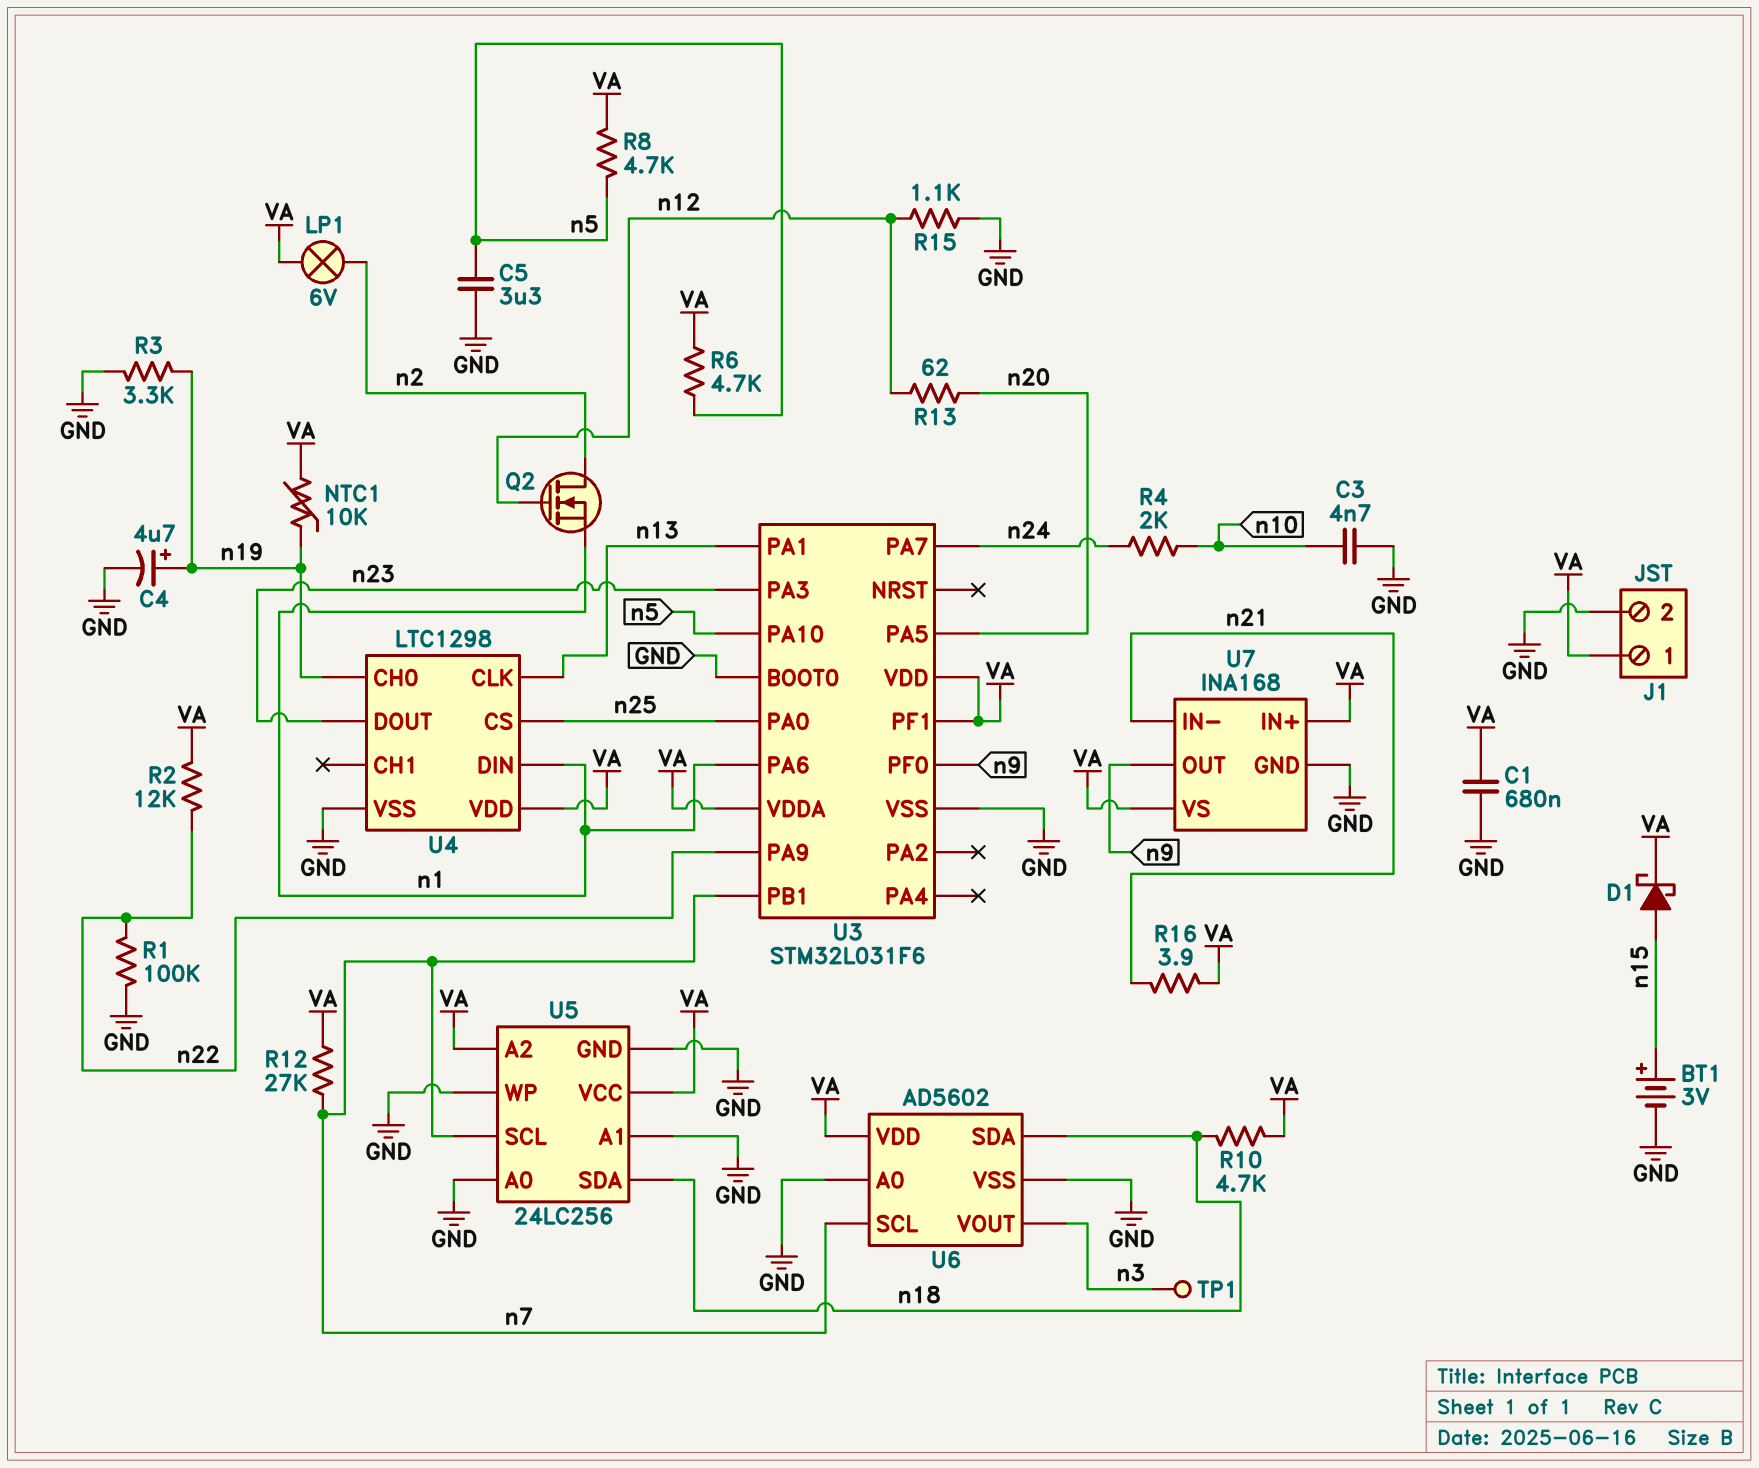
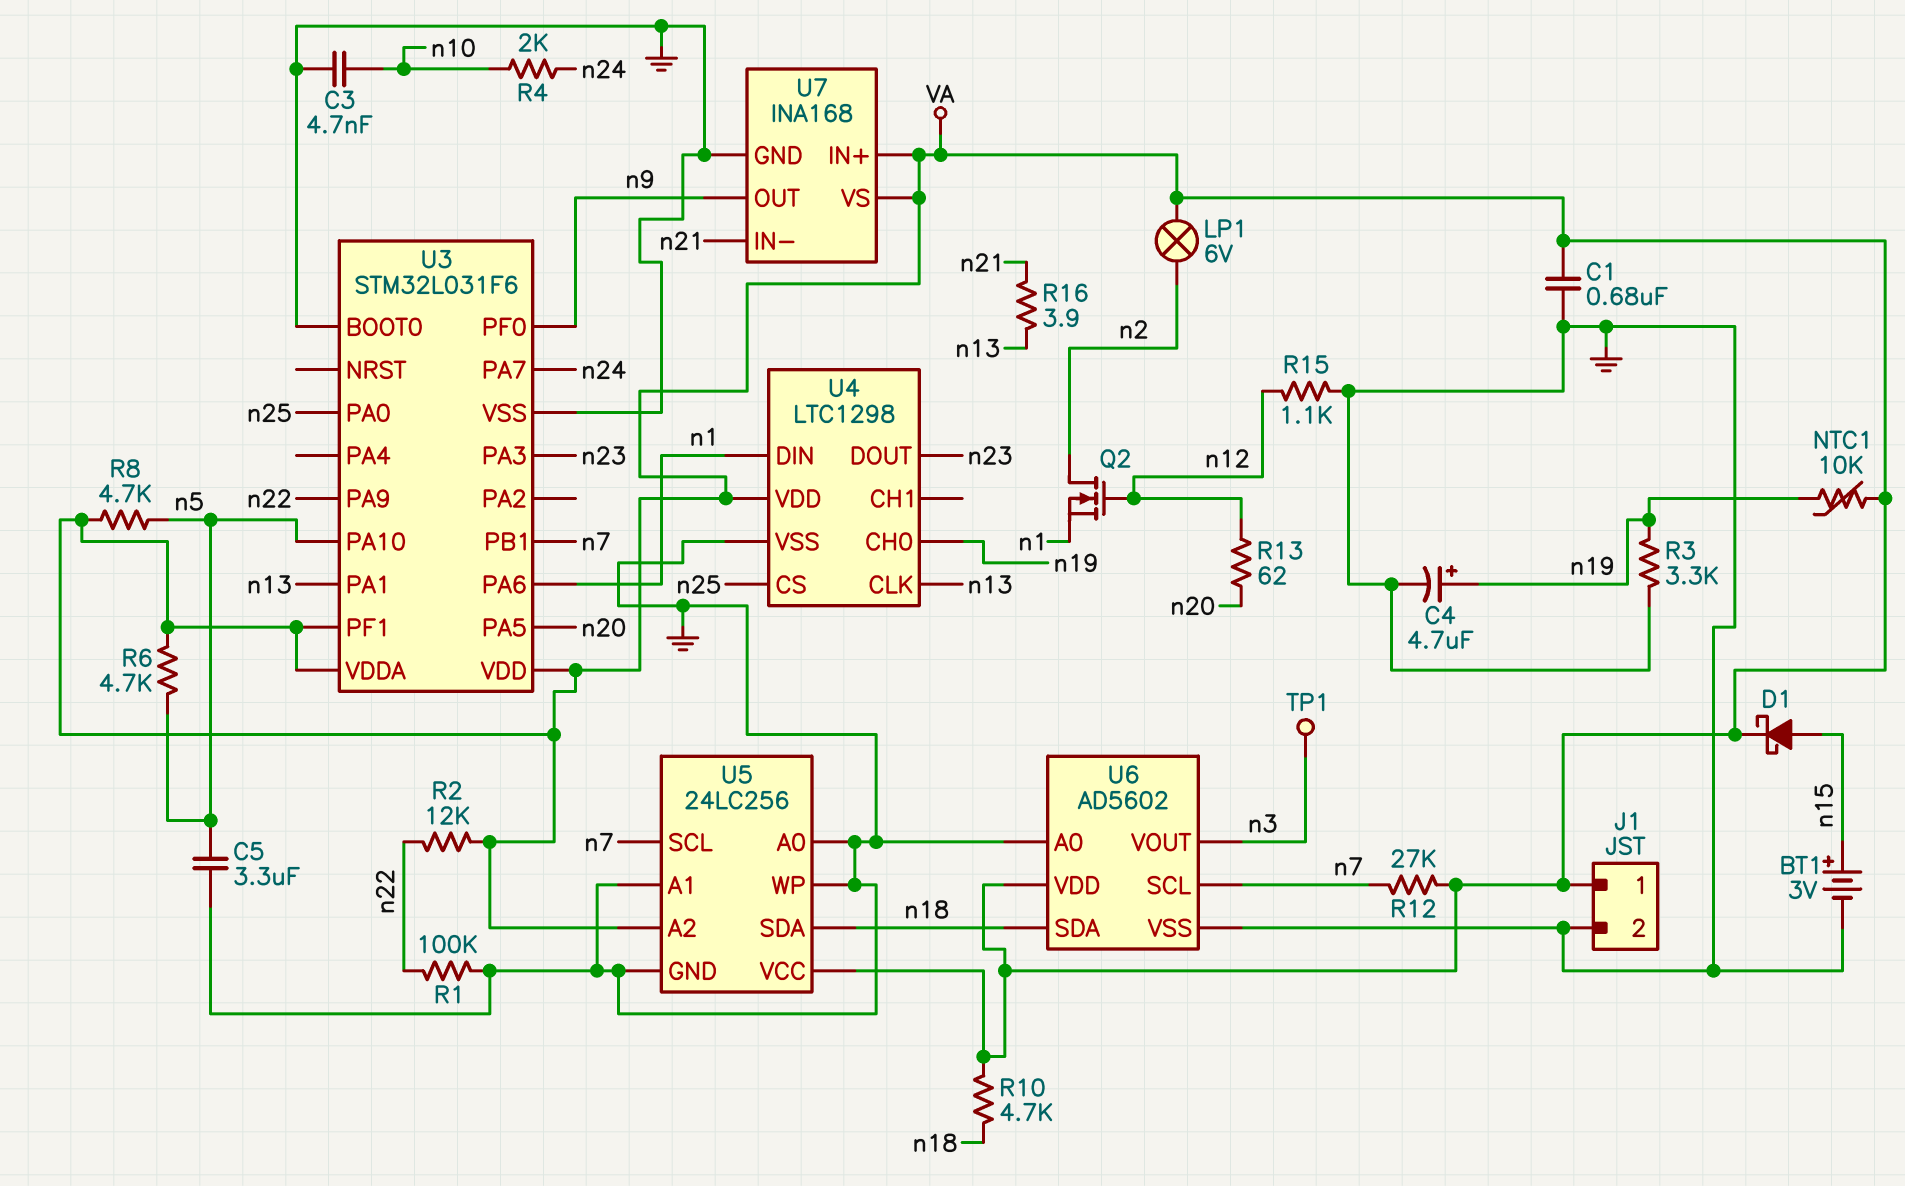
R16: 3.9 (VA, n21) -> 3.9 (n13, n21)

